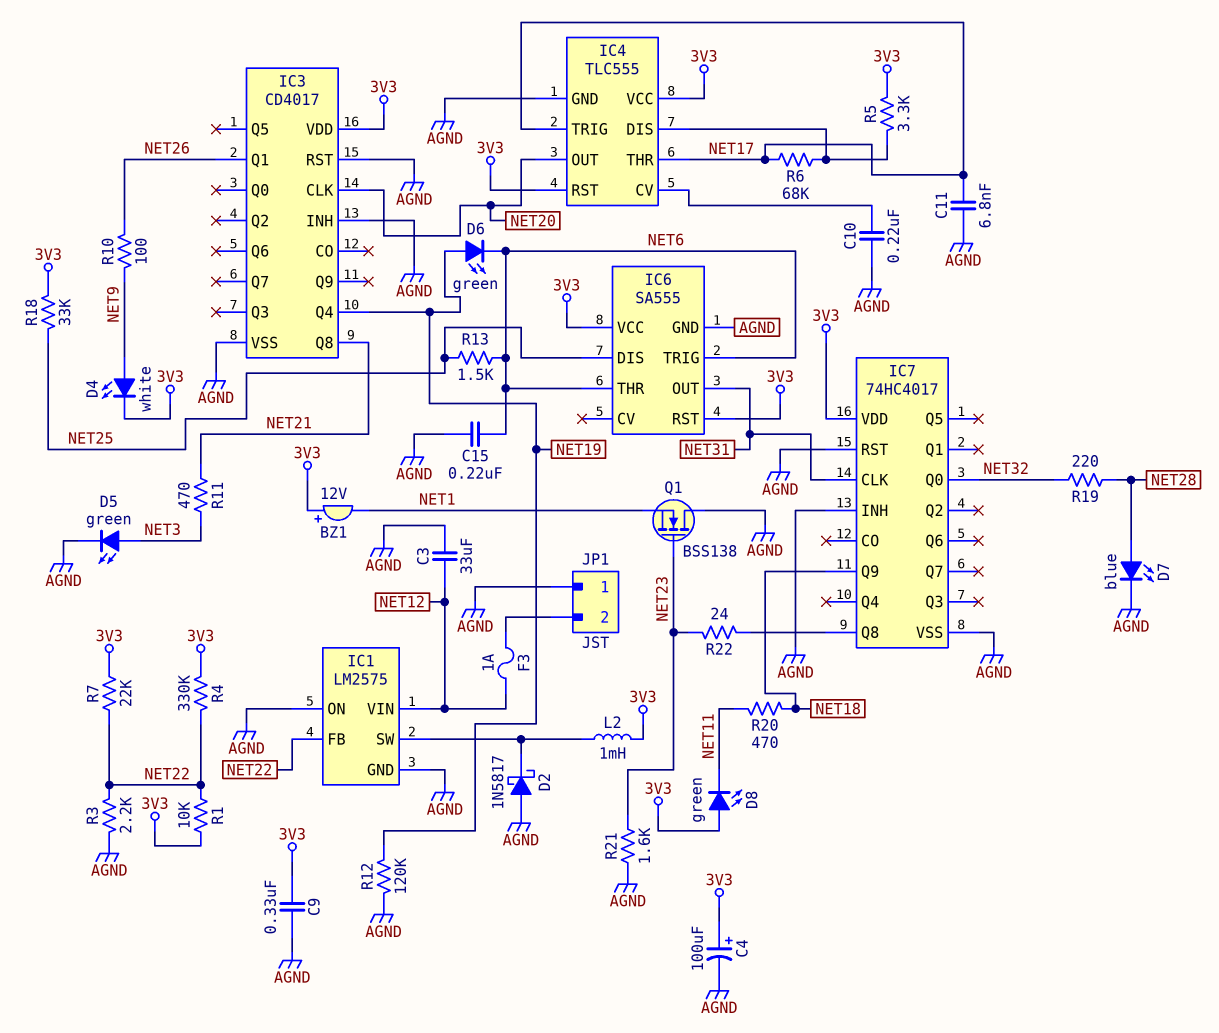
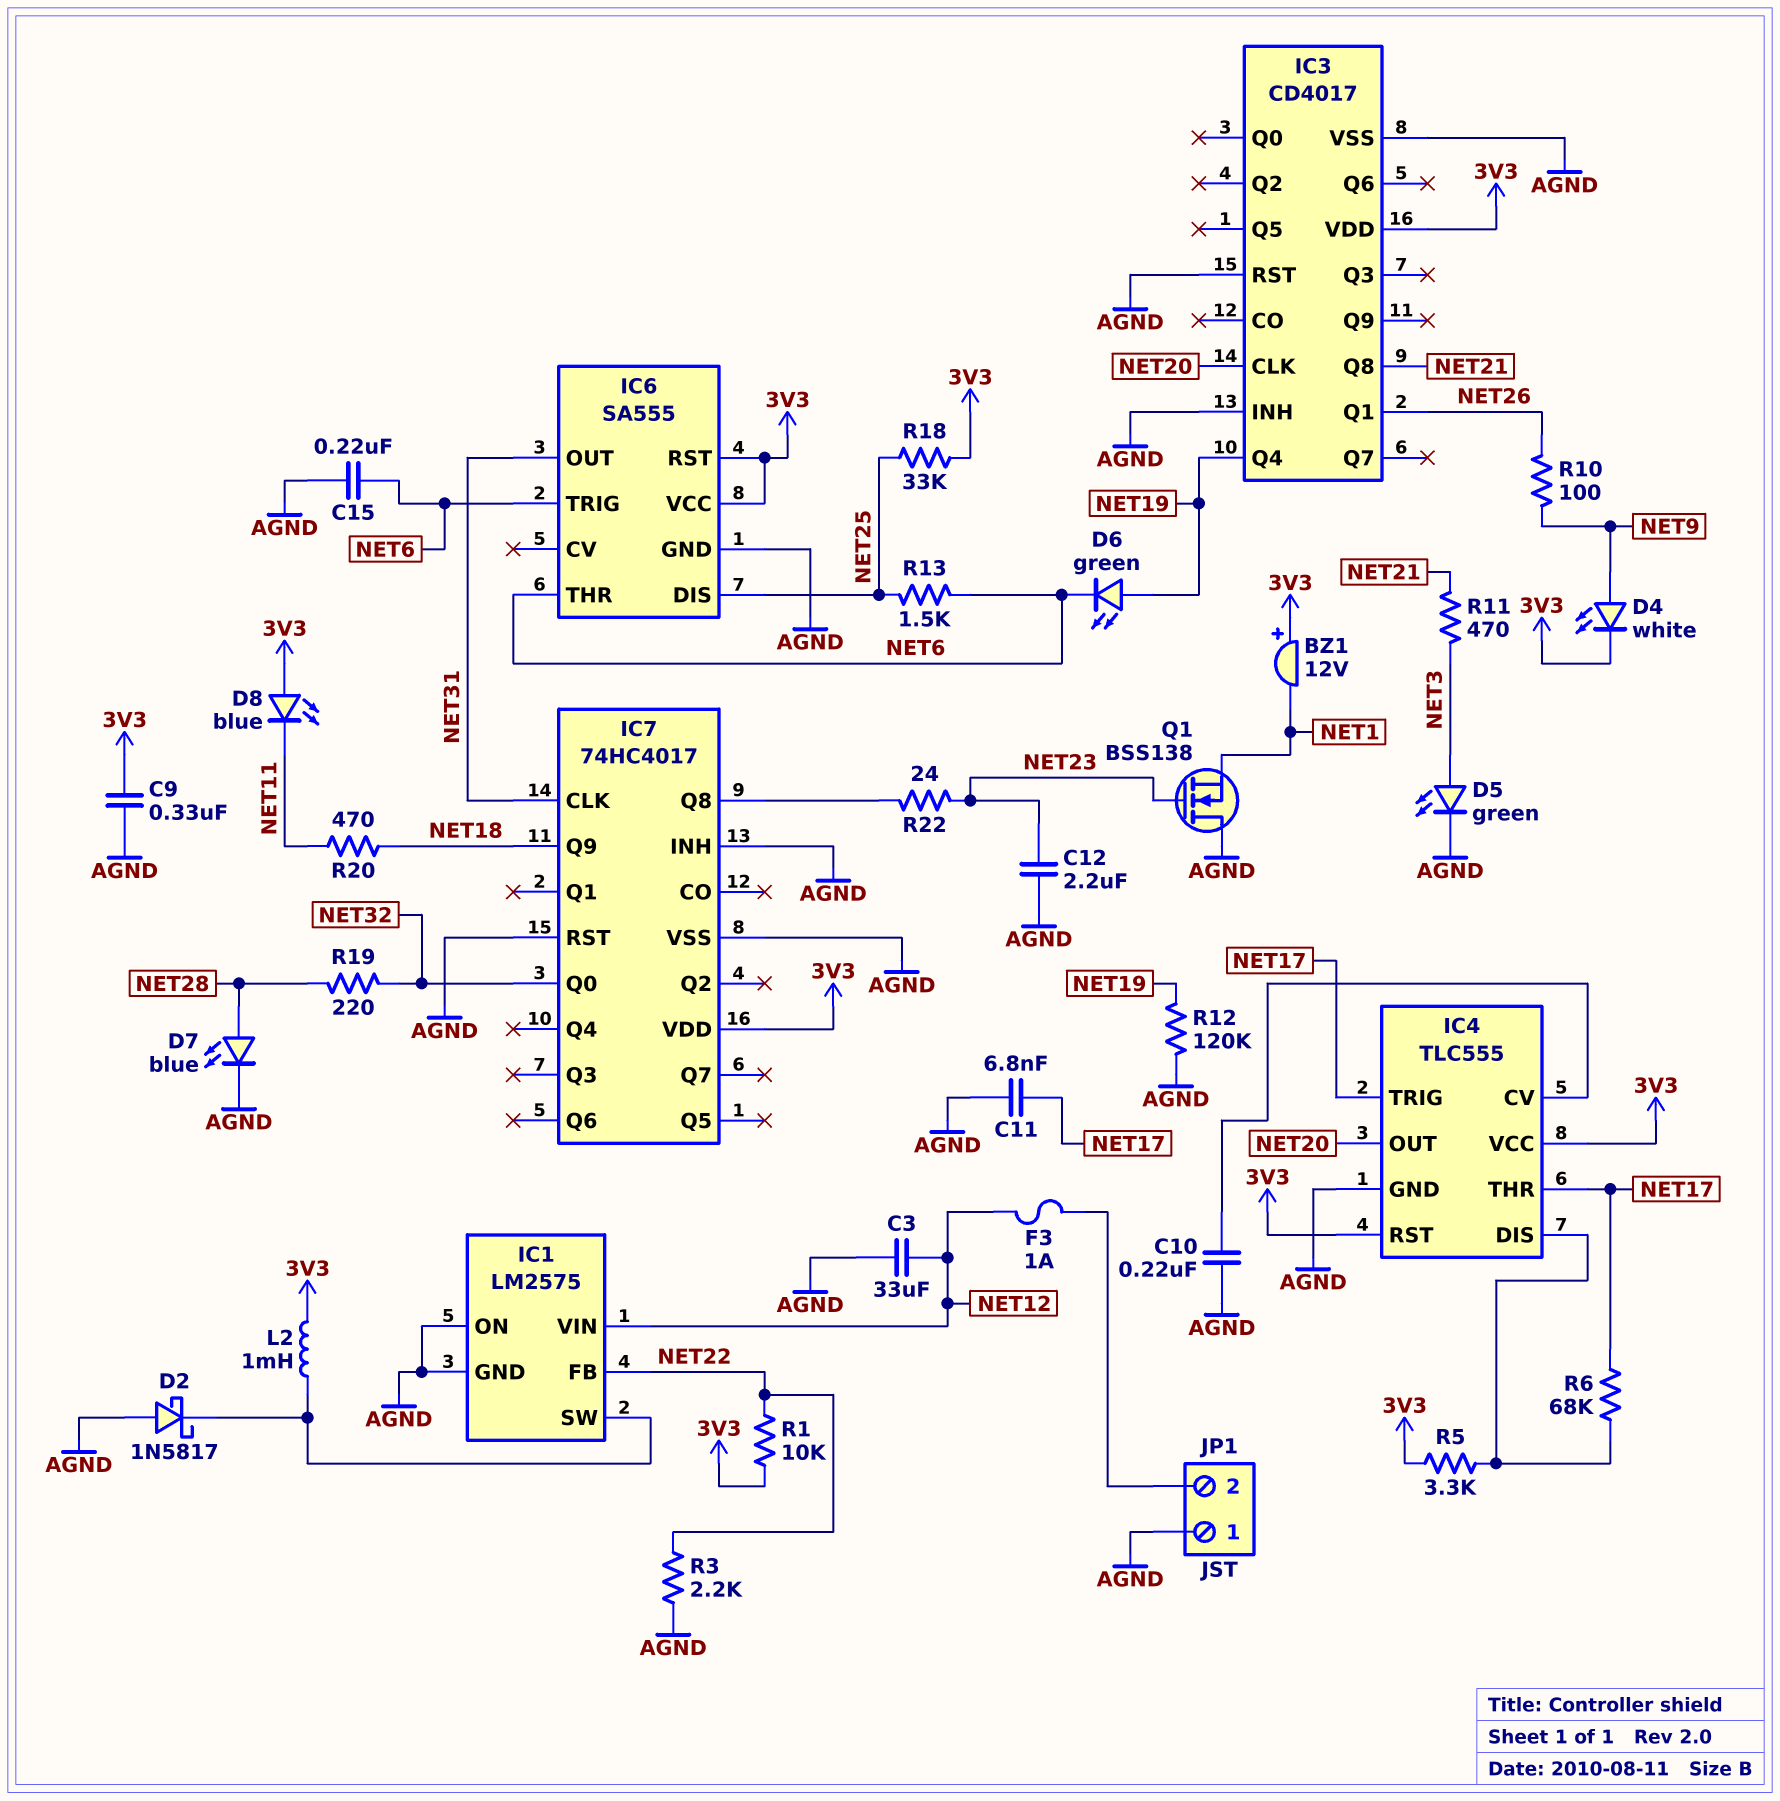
C4: 100uF (plus 3V3, minus AGND) -> none
C12: none -> 2.2uF (AGND, NET23)
D8: LED green (A 3V3, K NET11) -> LED blue (A 3V3, K NET11)
R4: 330k (3V3, NET22) -> none
R7: 22k (3V3, NET22) -> none
R21: 1.6k (AGND, NET23) -> none

